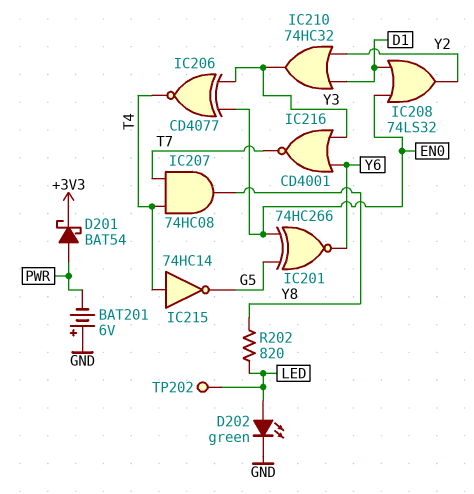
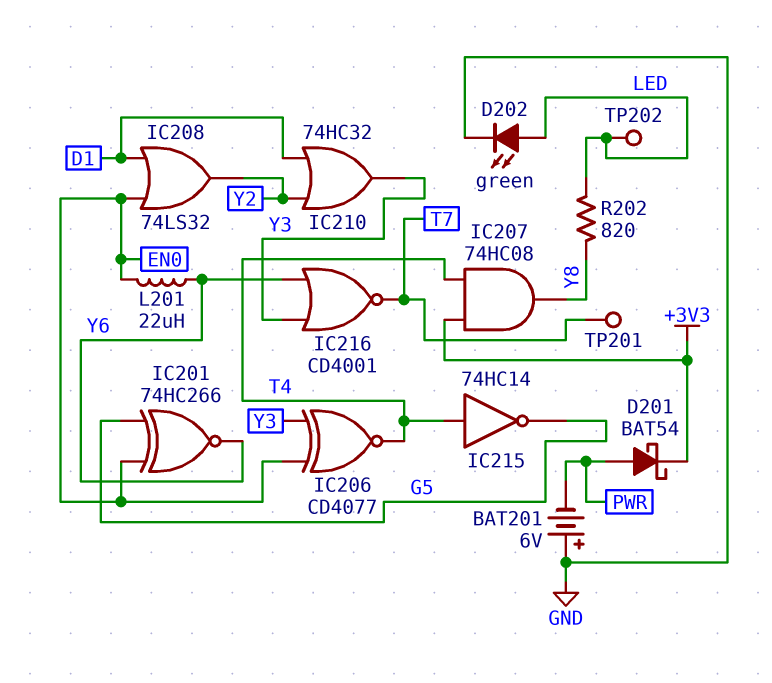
IC207: AND 74HC08 (in T4, in T7, out Y8) -> AND 74HC08 (in +3V3, in T4, out Y8)
L201: none -> 22uH (EN0, Y6)
TP201: none -> test point (T7)

